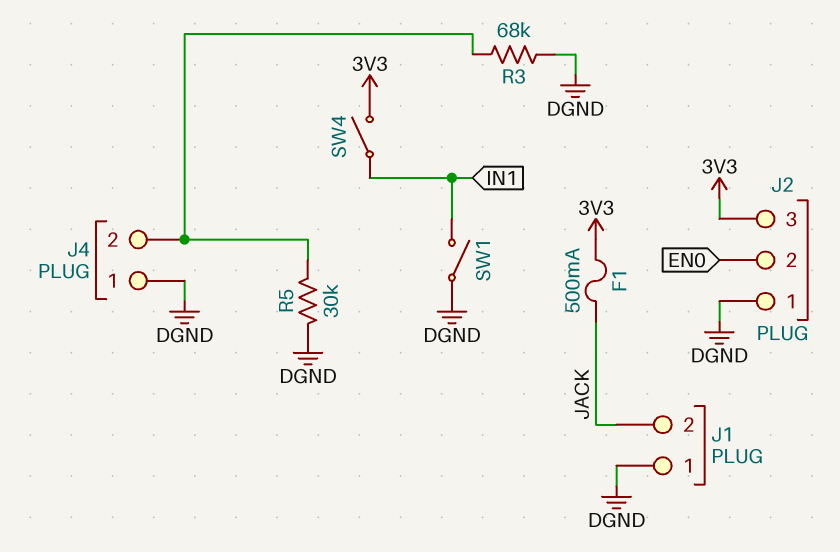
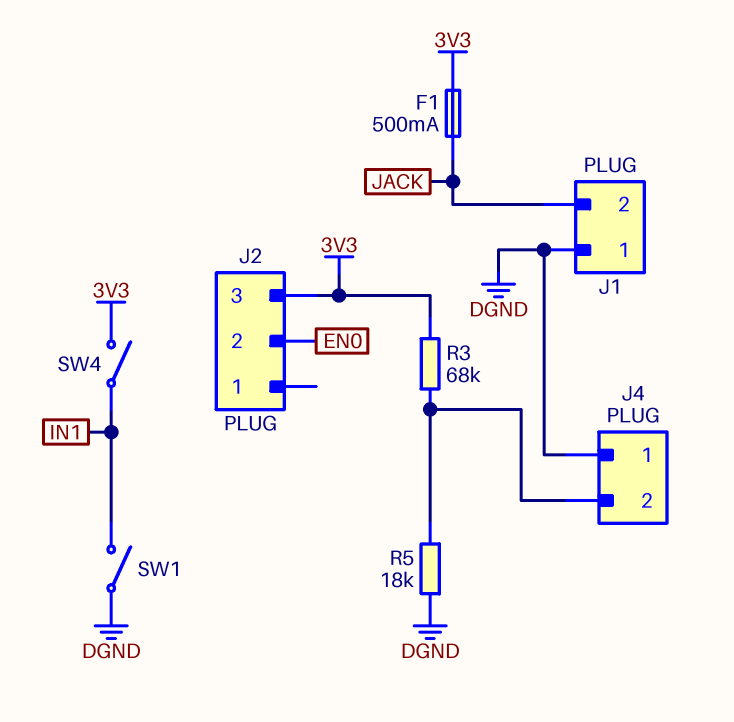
J2 pin 1: DGND -> none
R3: 68k (DGND, J4/2) -> 68k (3V3, J4/2)
R5: 30k (DGND, J4/2) -> 18k (DGND, J4/2)

